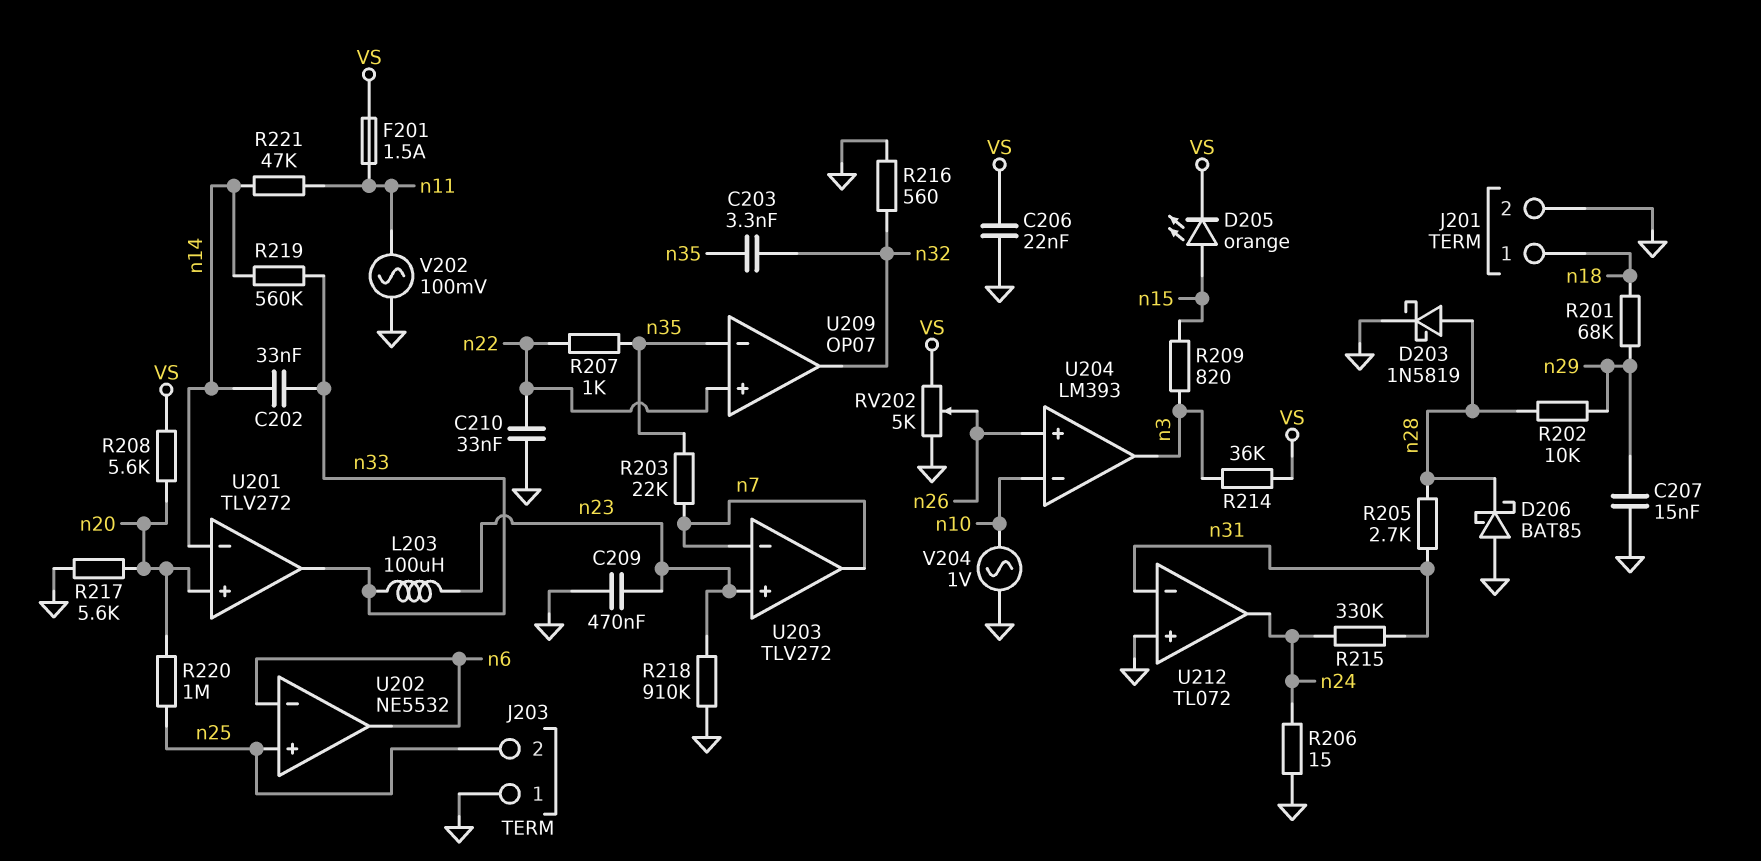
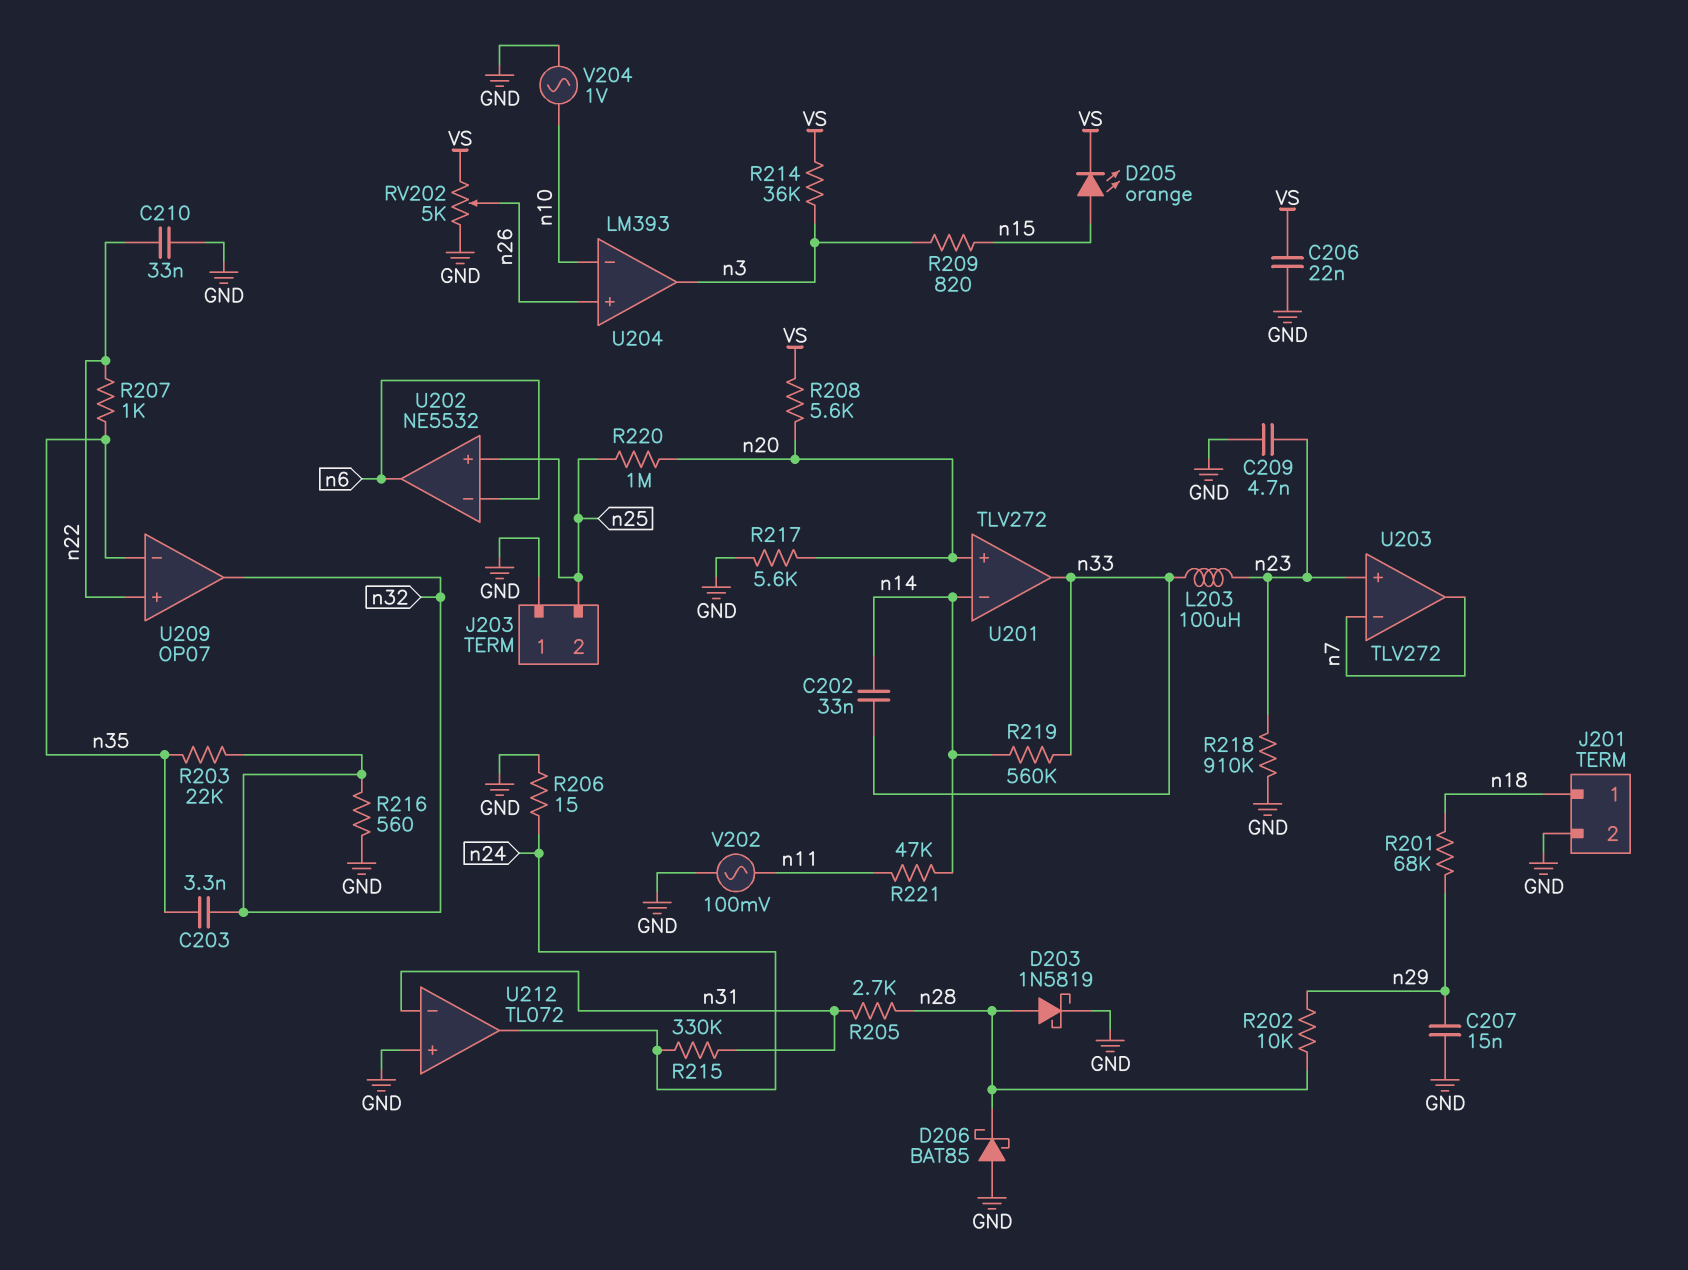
C209: 470nF (GND, n23) -> 4.7nF (GND, n23)
F201: 1.5A (VS, n11) -> none
R203: 22k (n7, n35) -> 22k (n32, n35)

